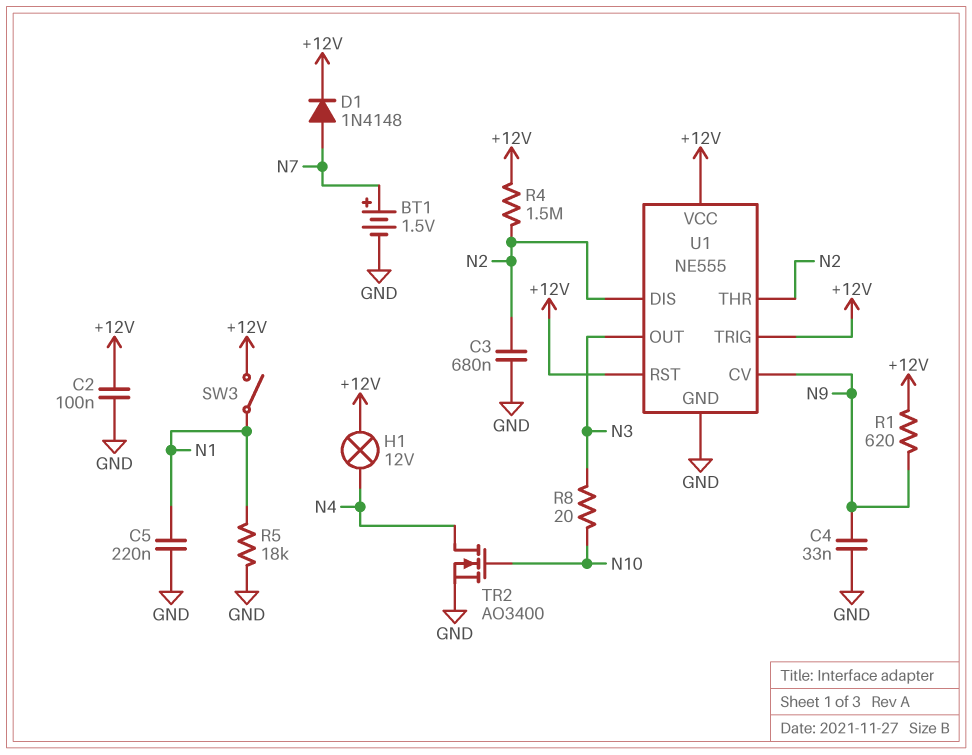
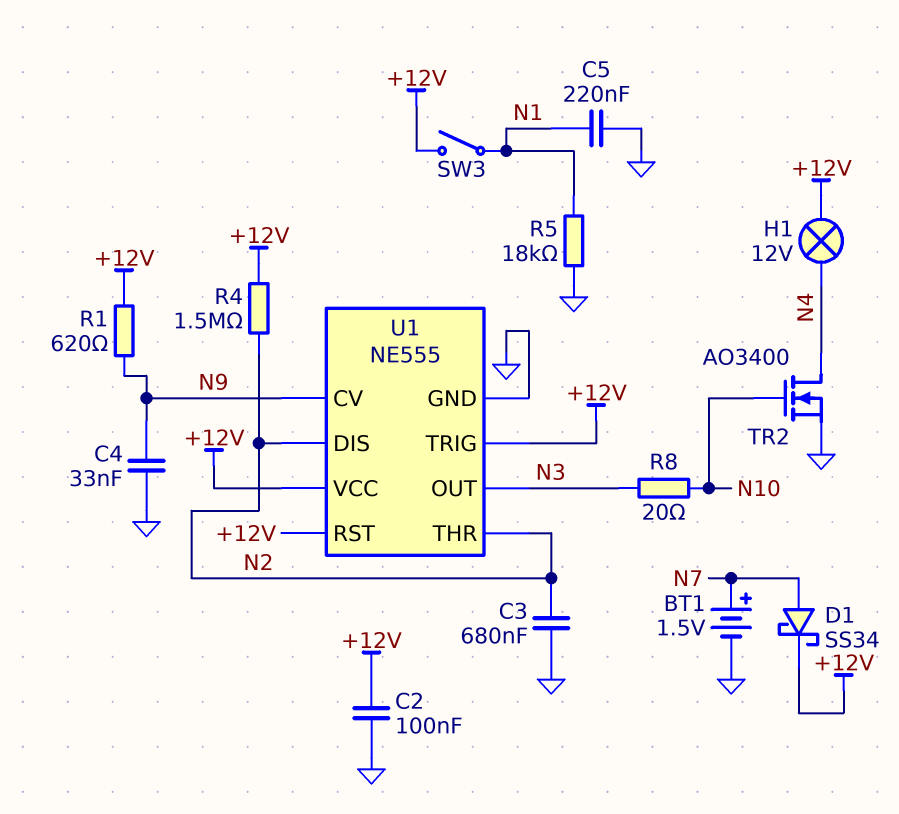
D1: diode 1N4148 (A N7, K +12V) -> schottky SS34 (A N7, K +12V)

